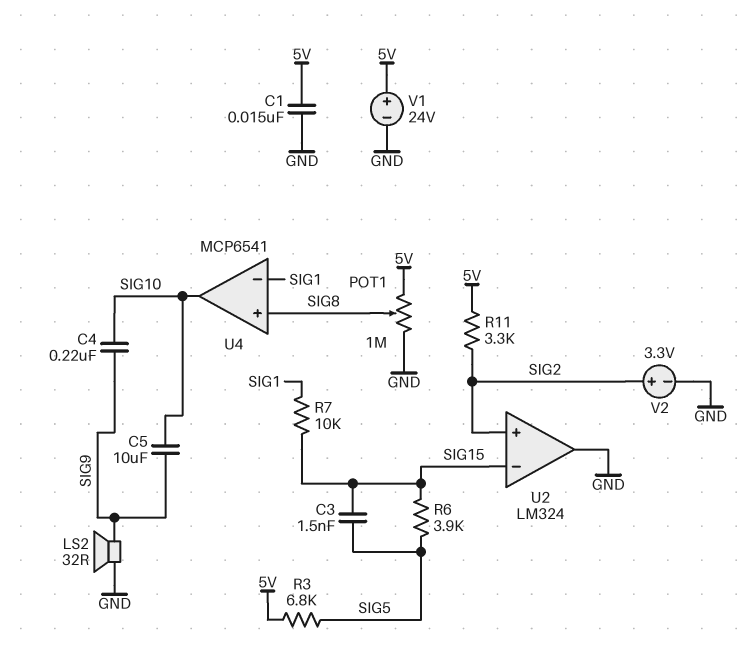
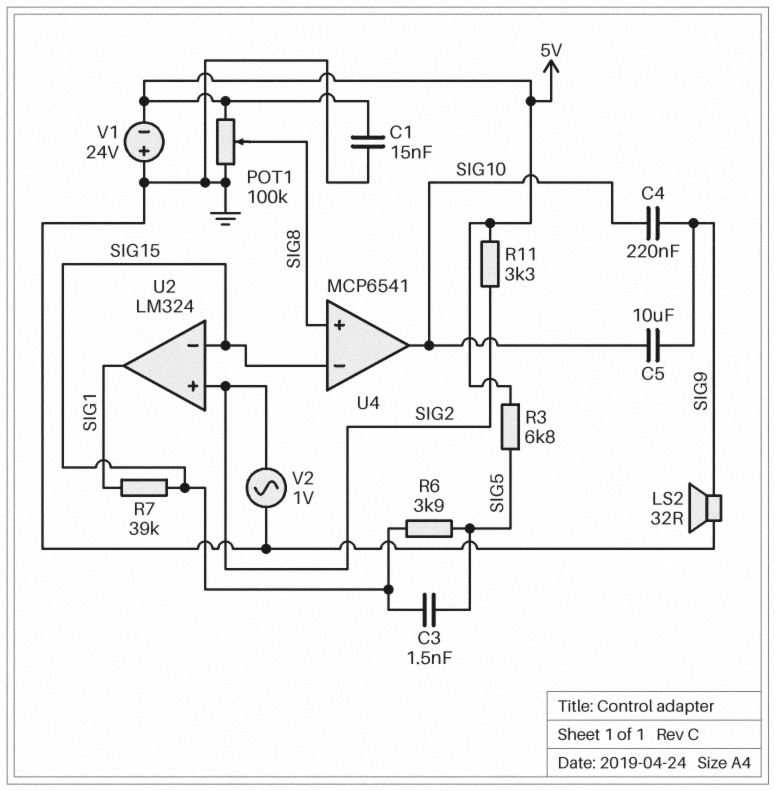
POT1: 1M (5V, GND, wiper SIG8) -> 100k (5V, GND, wiper SIG8)
R7: 10k (SIG1, SIG15) -> 39k (SIG1, SIG15)
U2 pin out: GND -> SIG1
U4 pin in-: SIG1 -> SIG15
V1: 24V (plus 5V, minus GND) -> 24V (plus GND, minus 5V)
V2: 3.3V (plus SIG2, minus GND) -> AC 1V (GND, SIG2)

